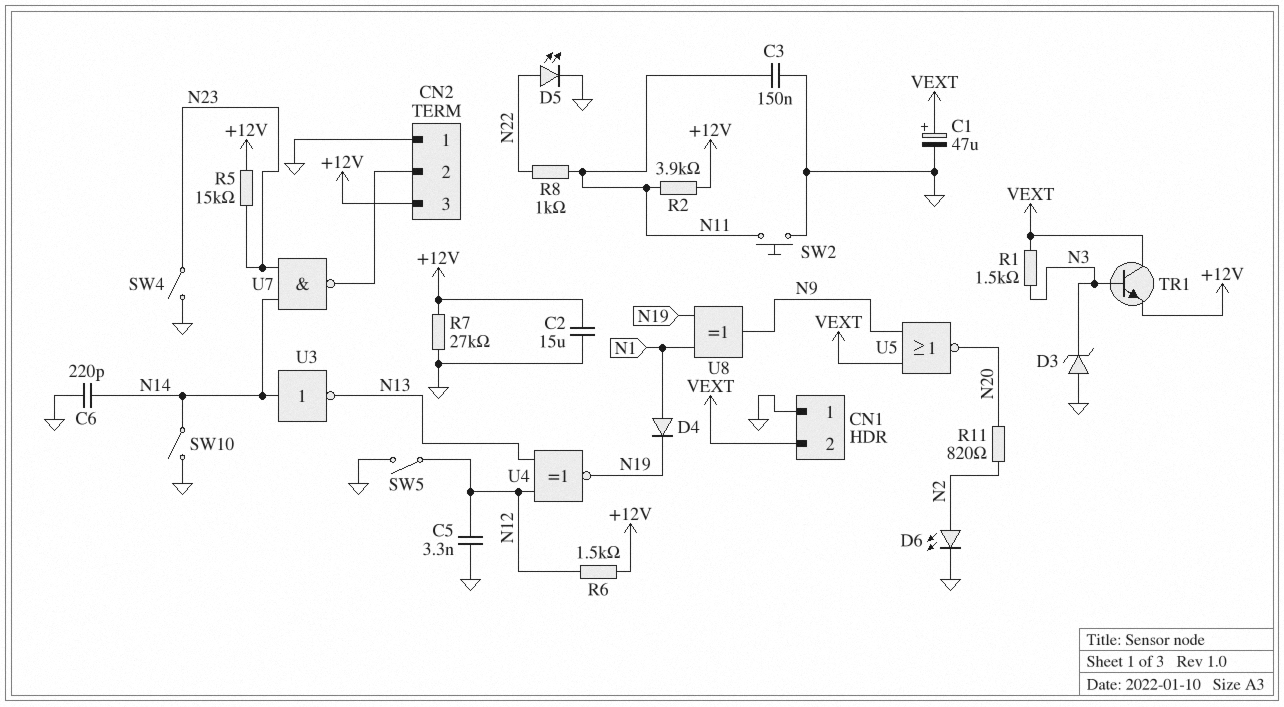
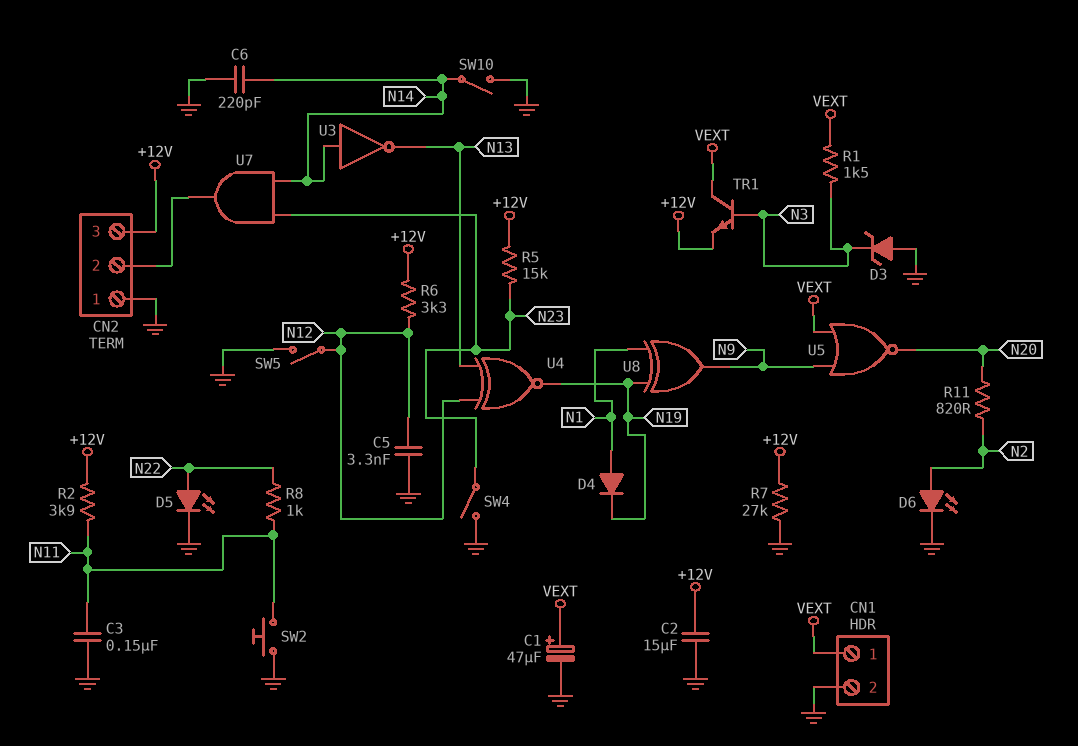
CN1 pin 1: GND -> VEXT
CN1 pin 2: VEXT -> GND
R6: 1.5k (+12V, N12) -> 3.3k (+12V, N12)
U7: NAND (in N14, in N23, out CN2/2) -> AND (in N14, in N23, out CN2/2)

